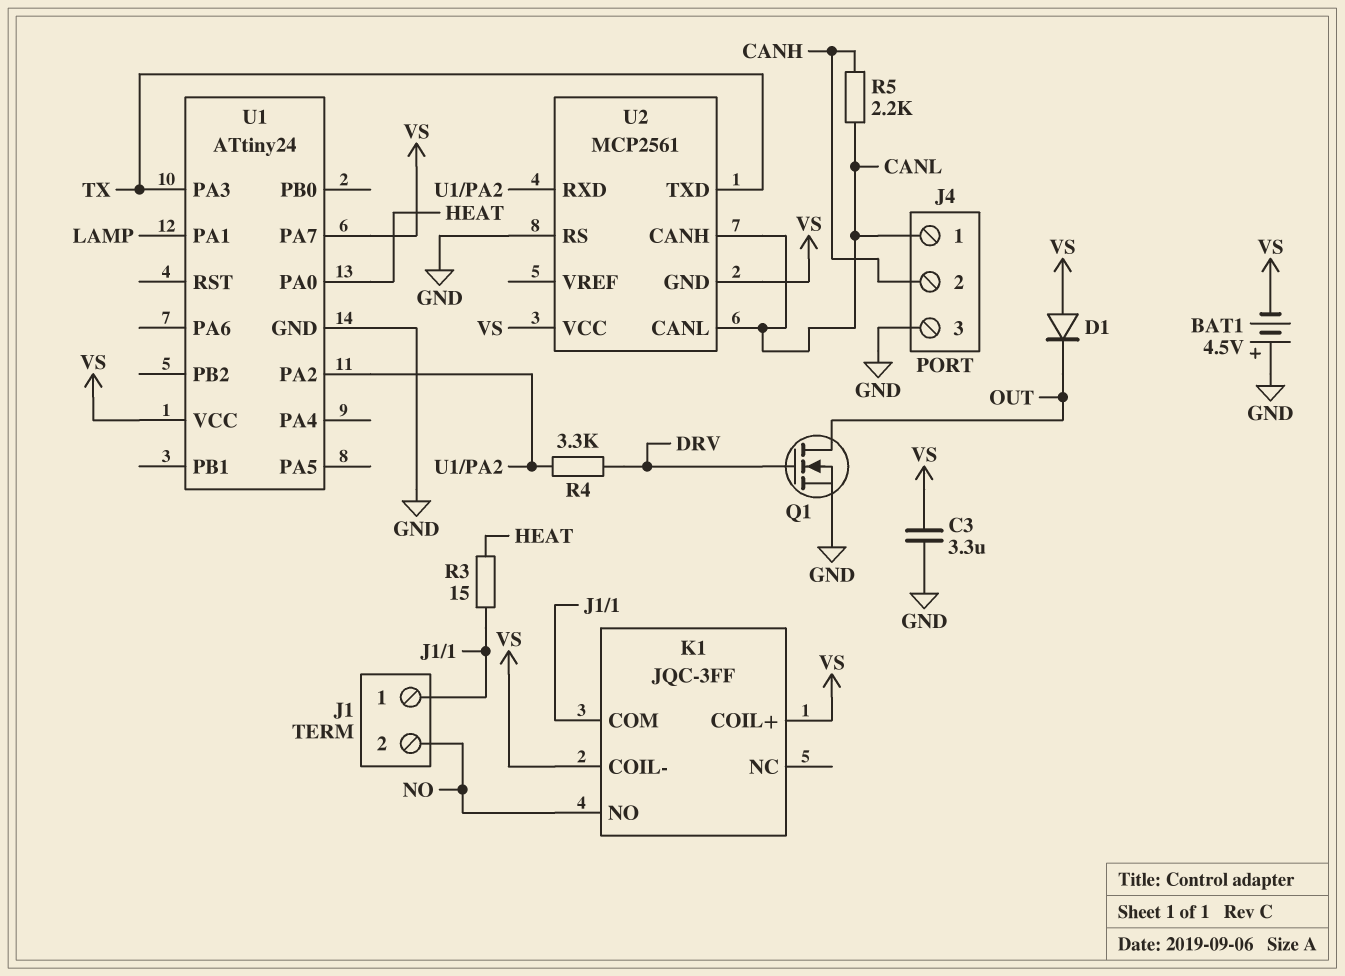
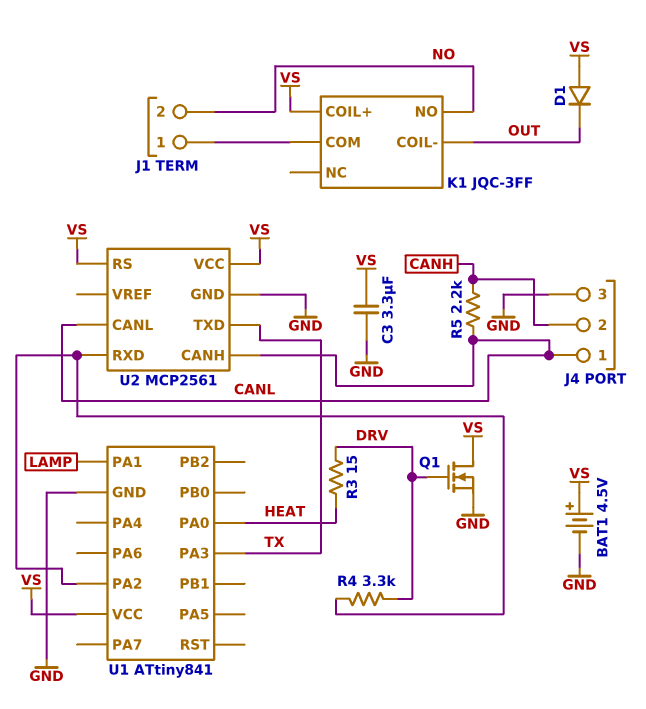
BAT1: 4.5V (plus GND, minus VS) -> 4.5V (plus VS, minus GND)
K1 pin COIL-: VS -> OUT
Q1: NMOS (G DRV, D OUT, S GND) -> NMOS (G DRV, D VS, S GND)
R3: 15 (HEAT, J1/1) -> 15 (DRV, HEAT)
U1: ATtiny24 -> ATtiny841
U1 pin PA7: VS -> none
U2 pin GND: VS -> GND
U2 pin RS: GND -> VS

